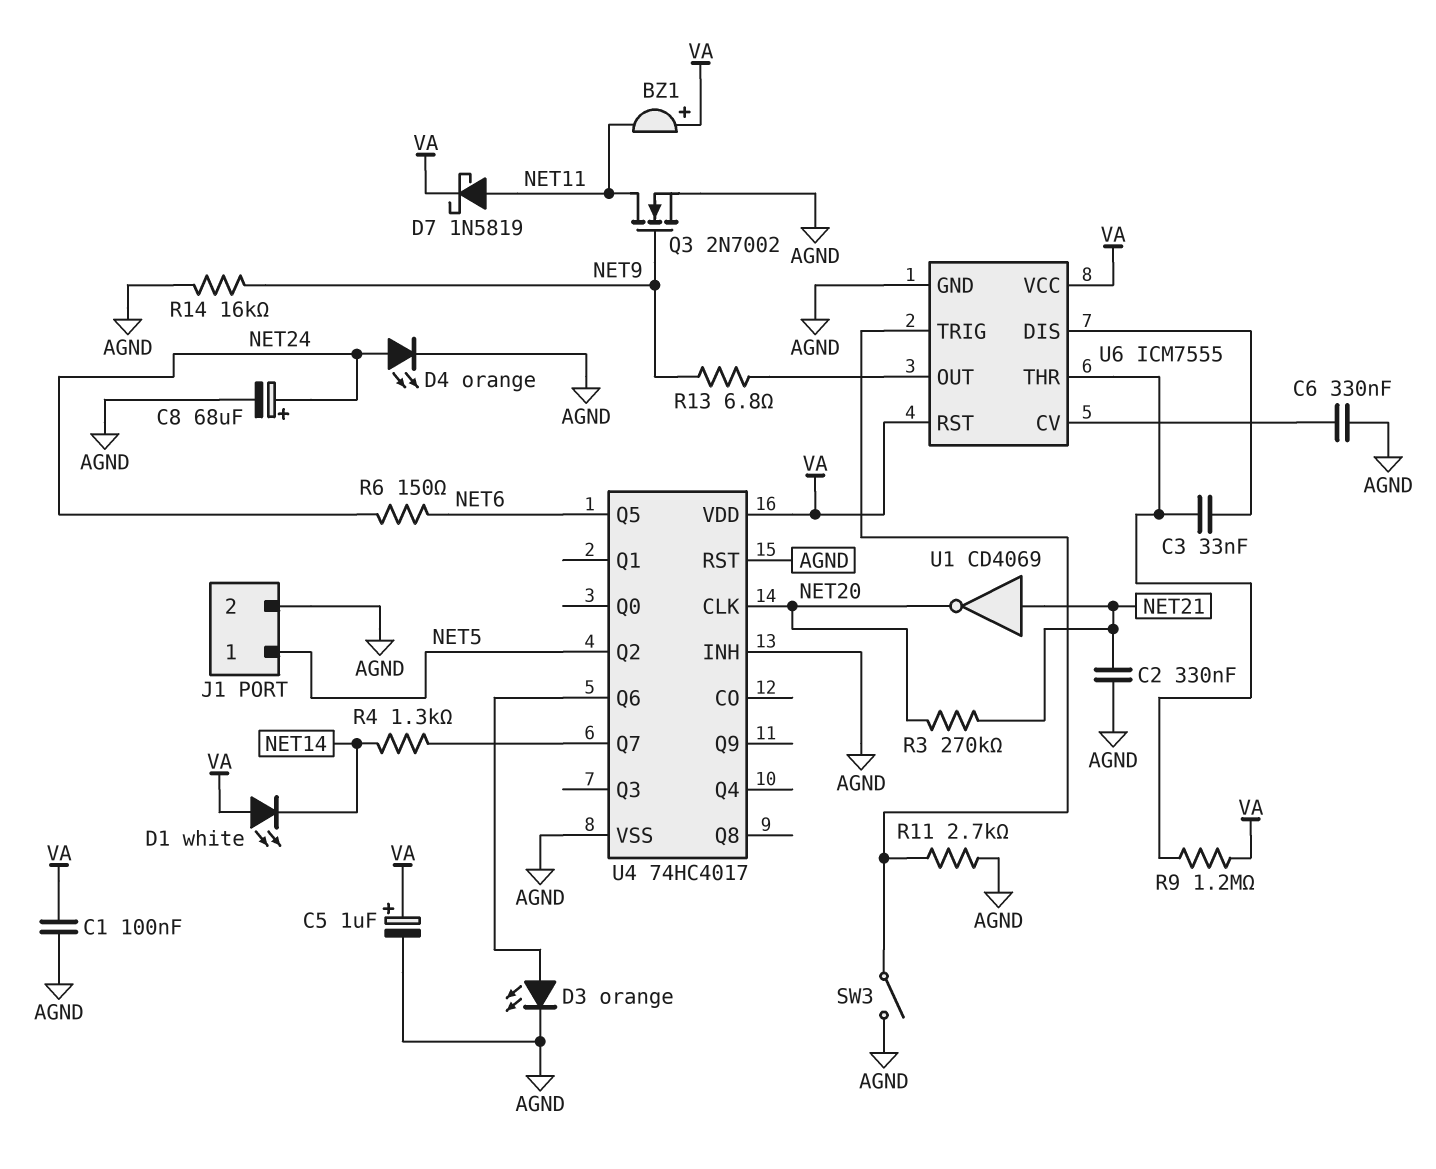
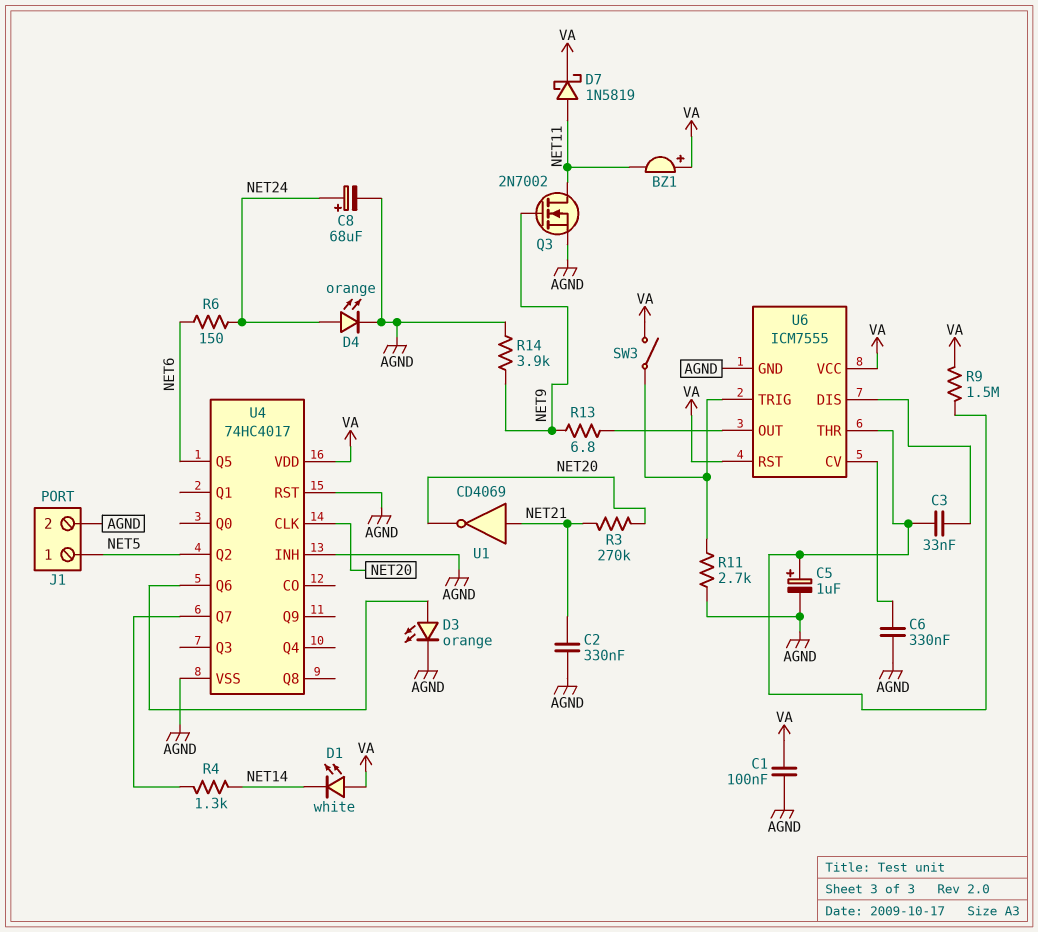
C5: 1uF (plus VA, minus AGND) -> 1uF (plus U6/THR, minus AGND)
R9: 1.2M (U6/THR, VA) -> 1.5M (U6/THR, VA)
R14: 16k (AGND, NET9) -> 3.9k (AGND, NET9)
SW3: switch (AGND, U6/TRIG) -> switch (U6/TRIG, VA)

